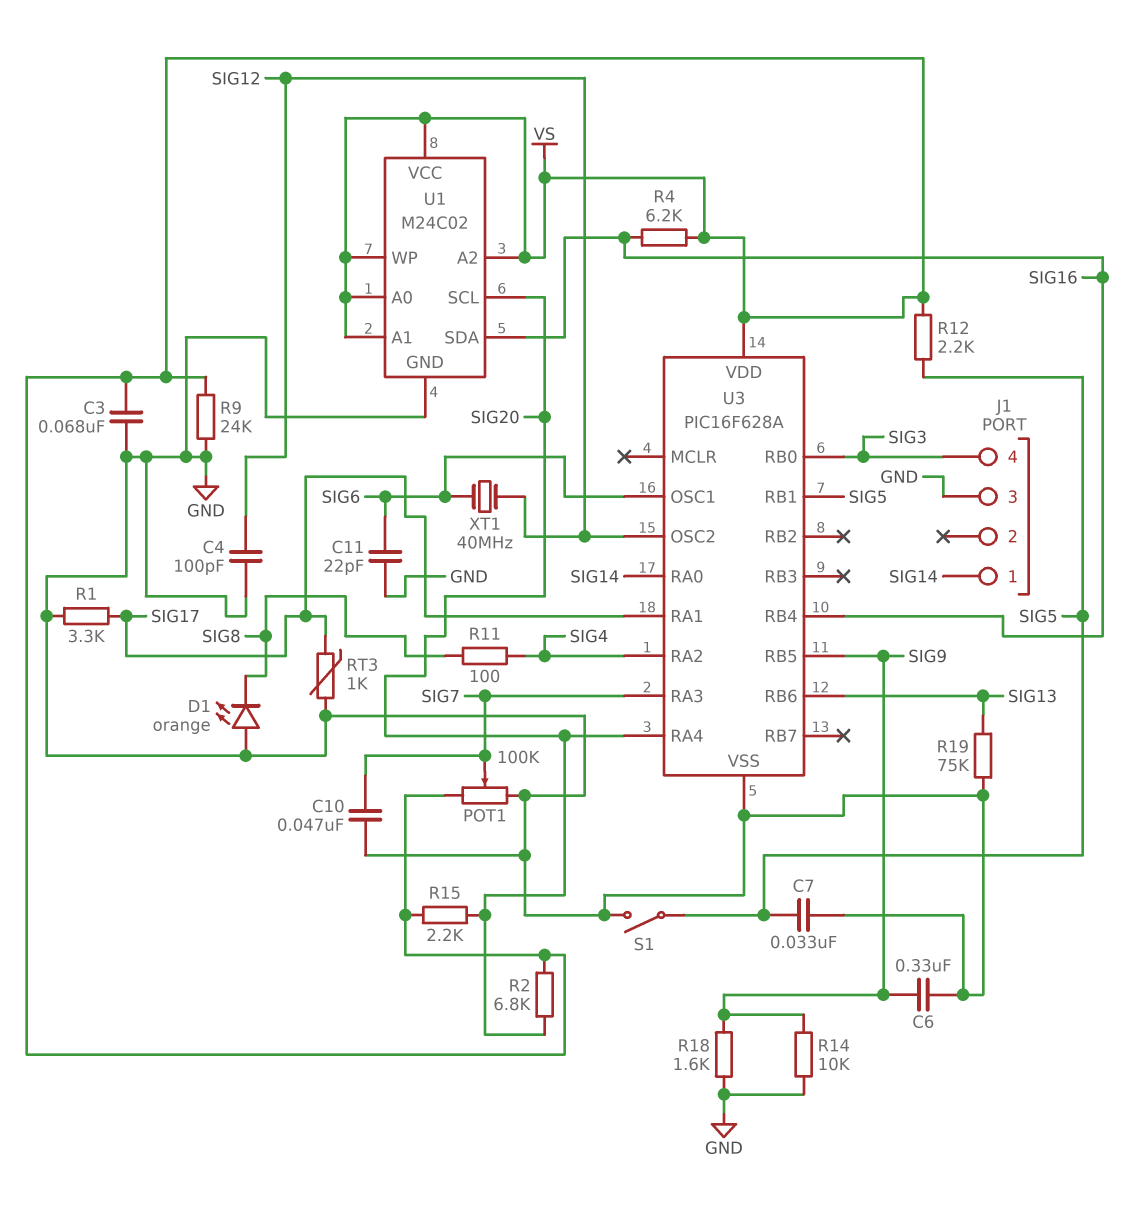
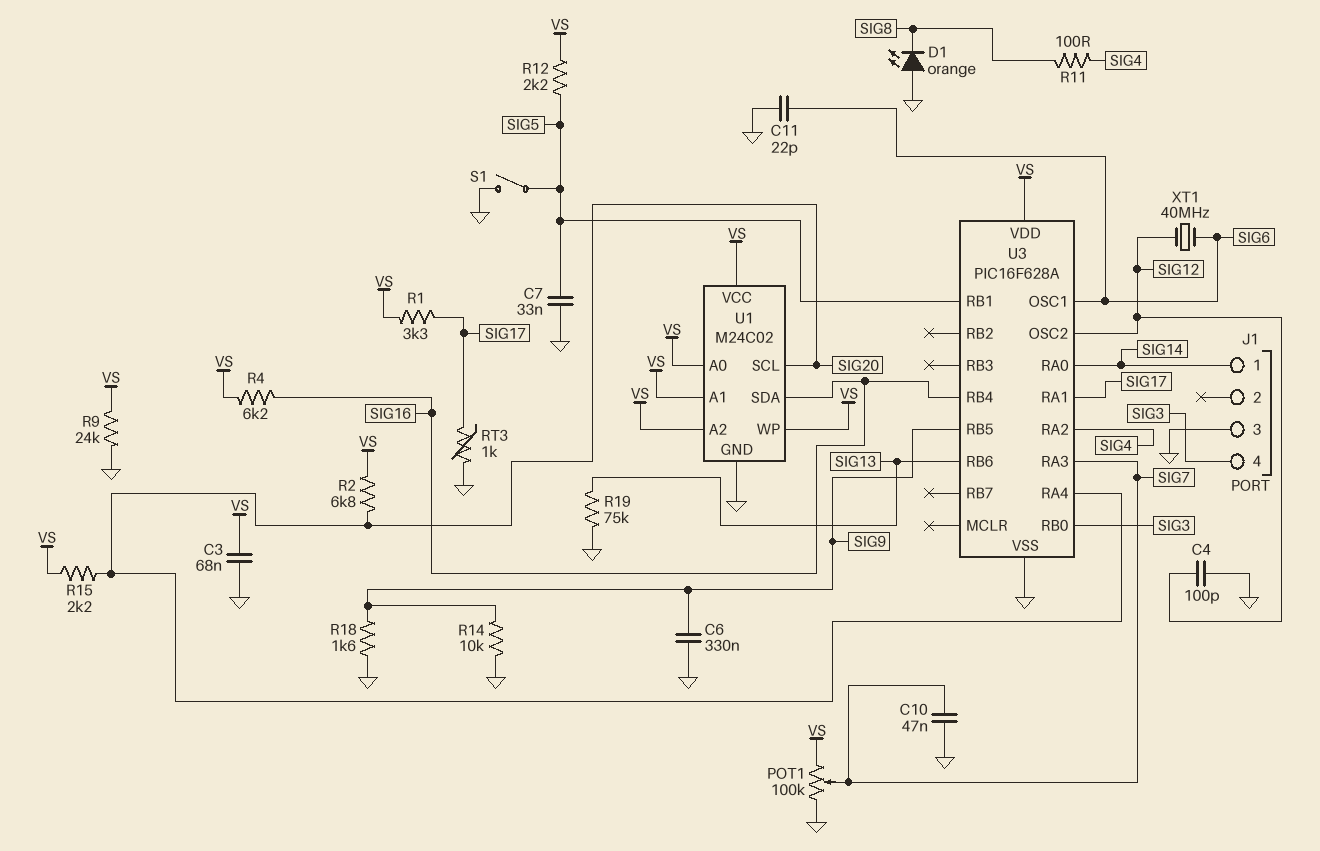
R1: 3.3k (GND, SIG17) -> 3.3k (SIG17, VS)

